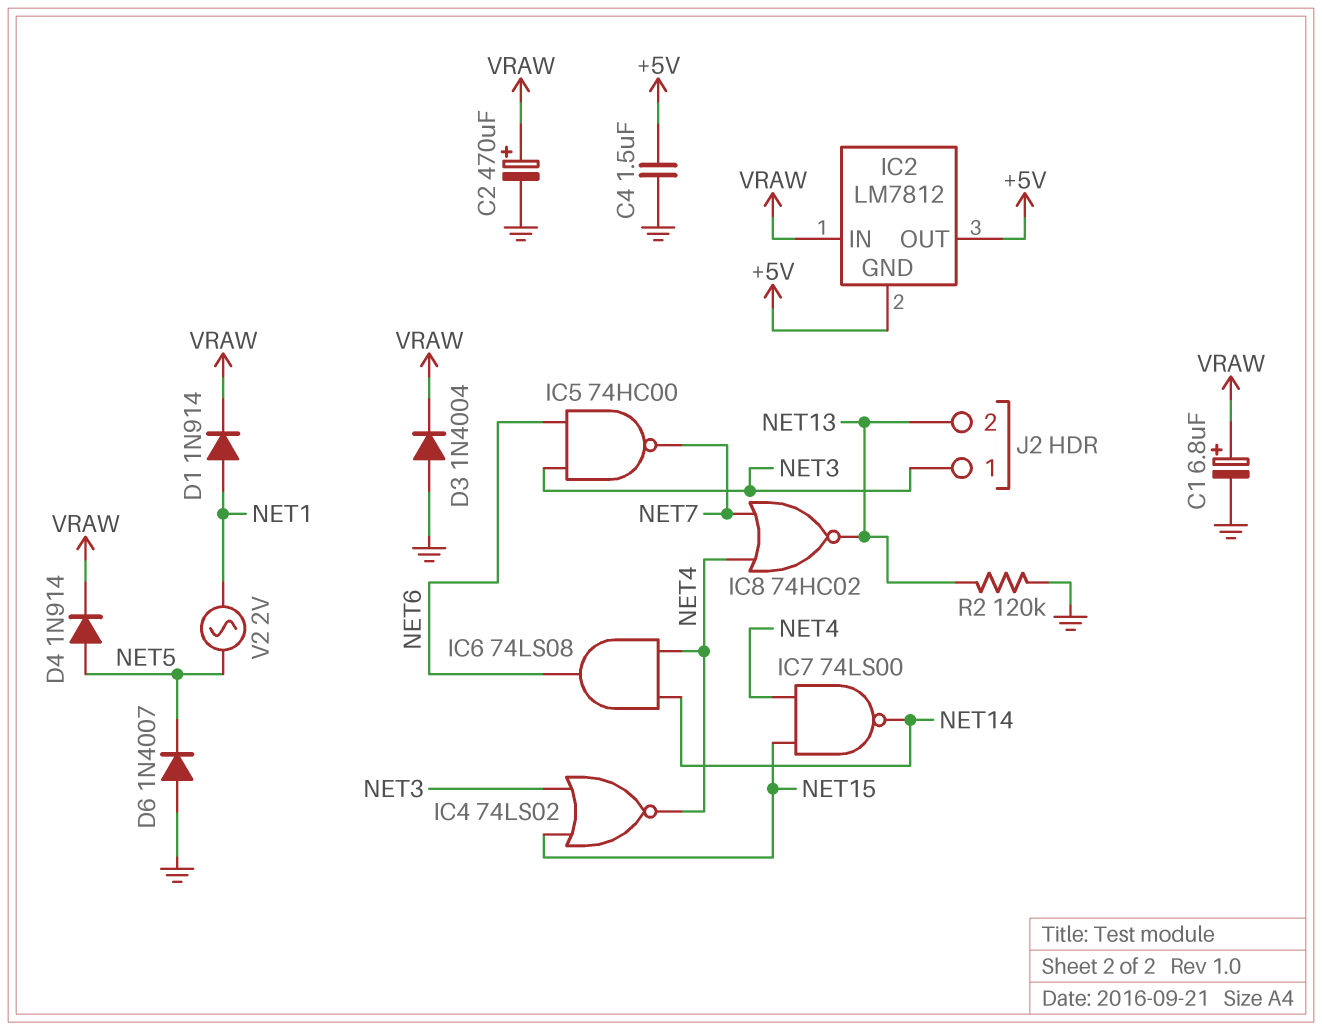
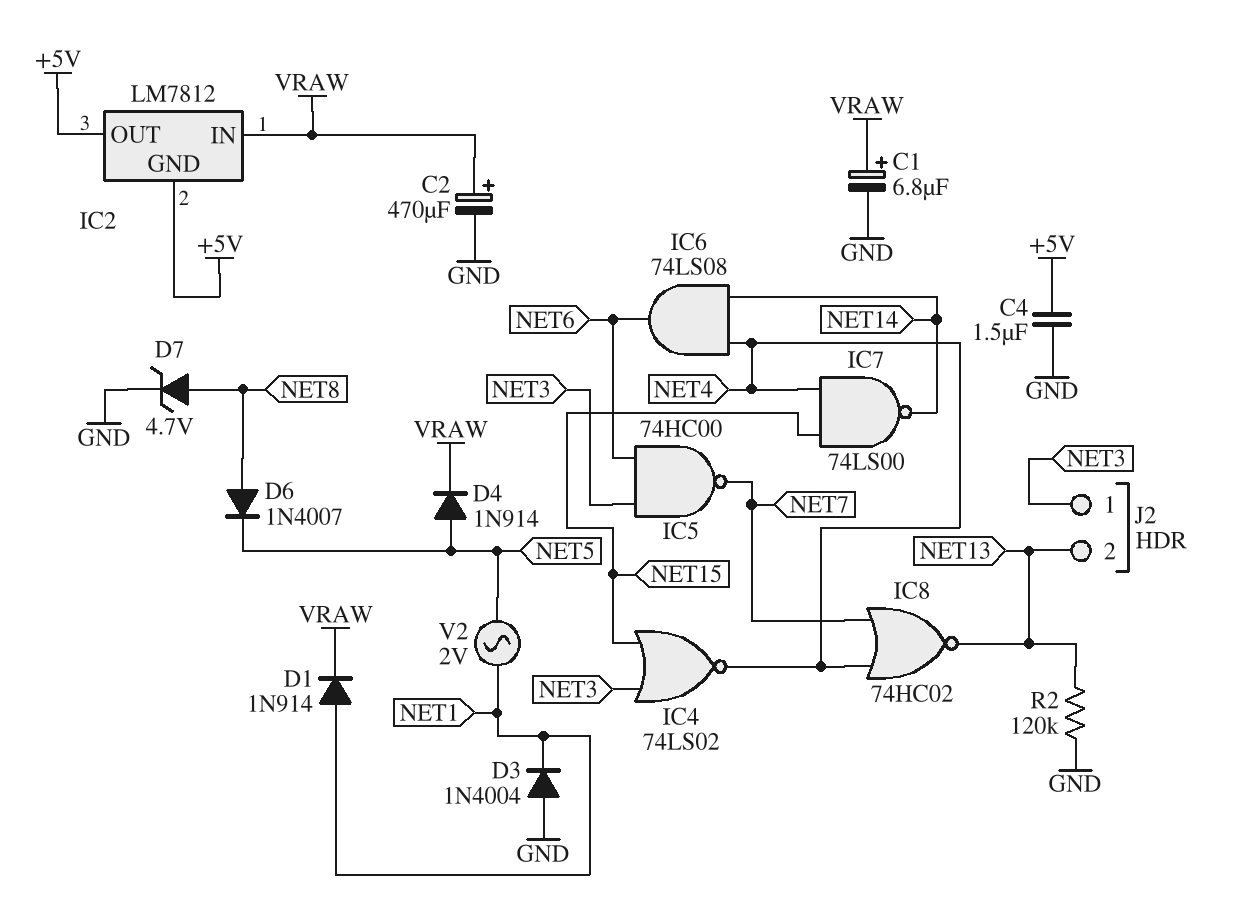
D3: diode 1N4004 (A GND, K VRAW) -> diode 1N4004 (A GND, K NET1)
D6: diode 1N4007 (A GND, K NET5) -> diode 1N4007 (A NET8, K NET5)
D7: none -> zener 4.7V (A NET8, K GND)

